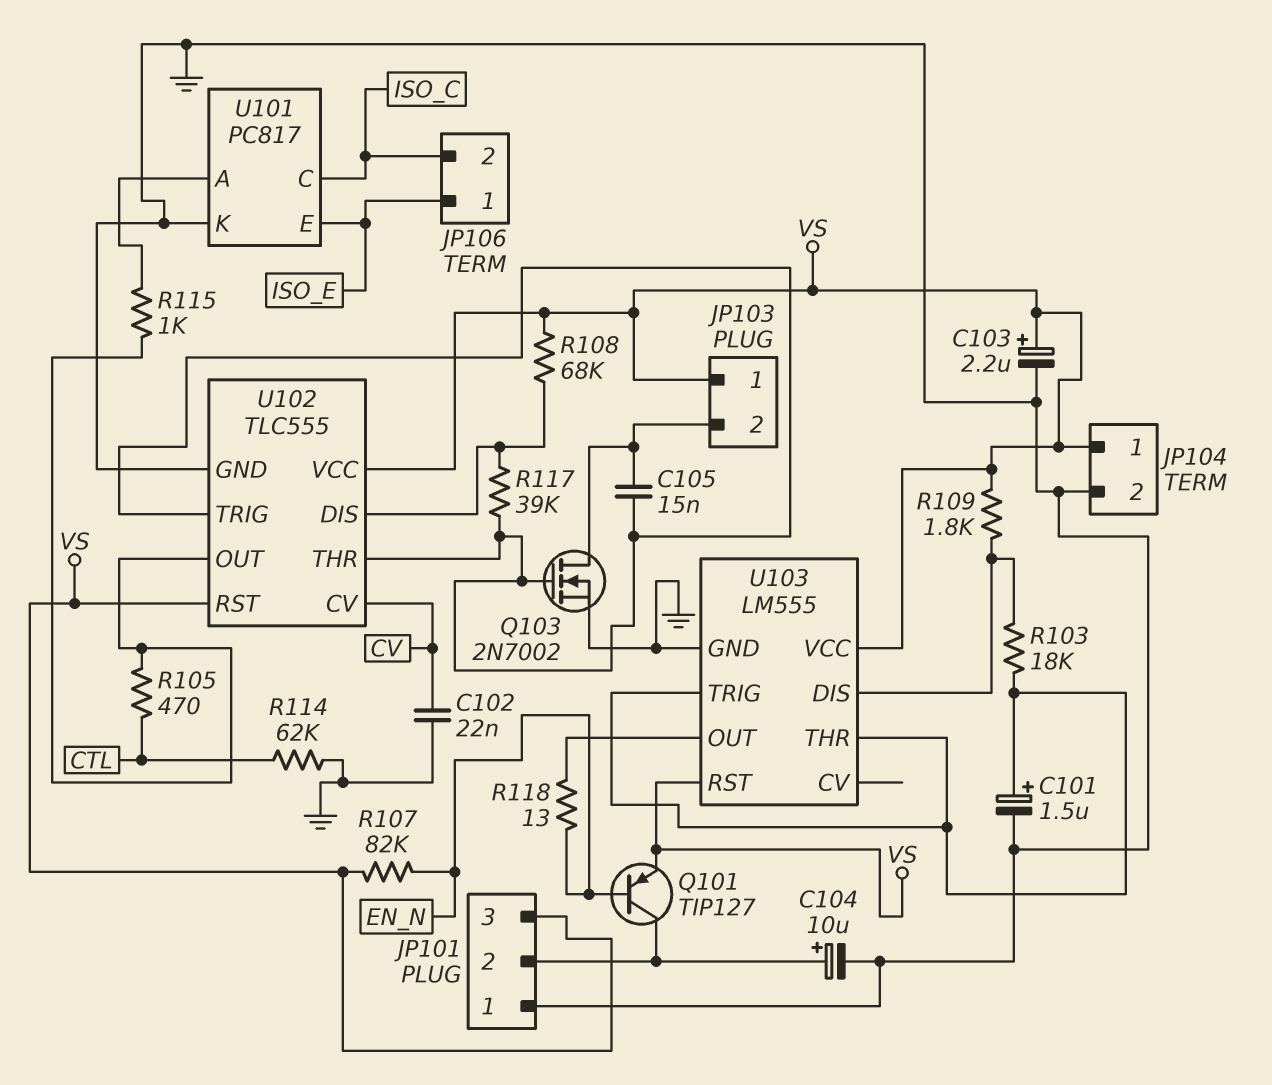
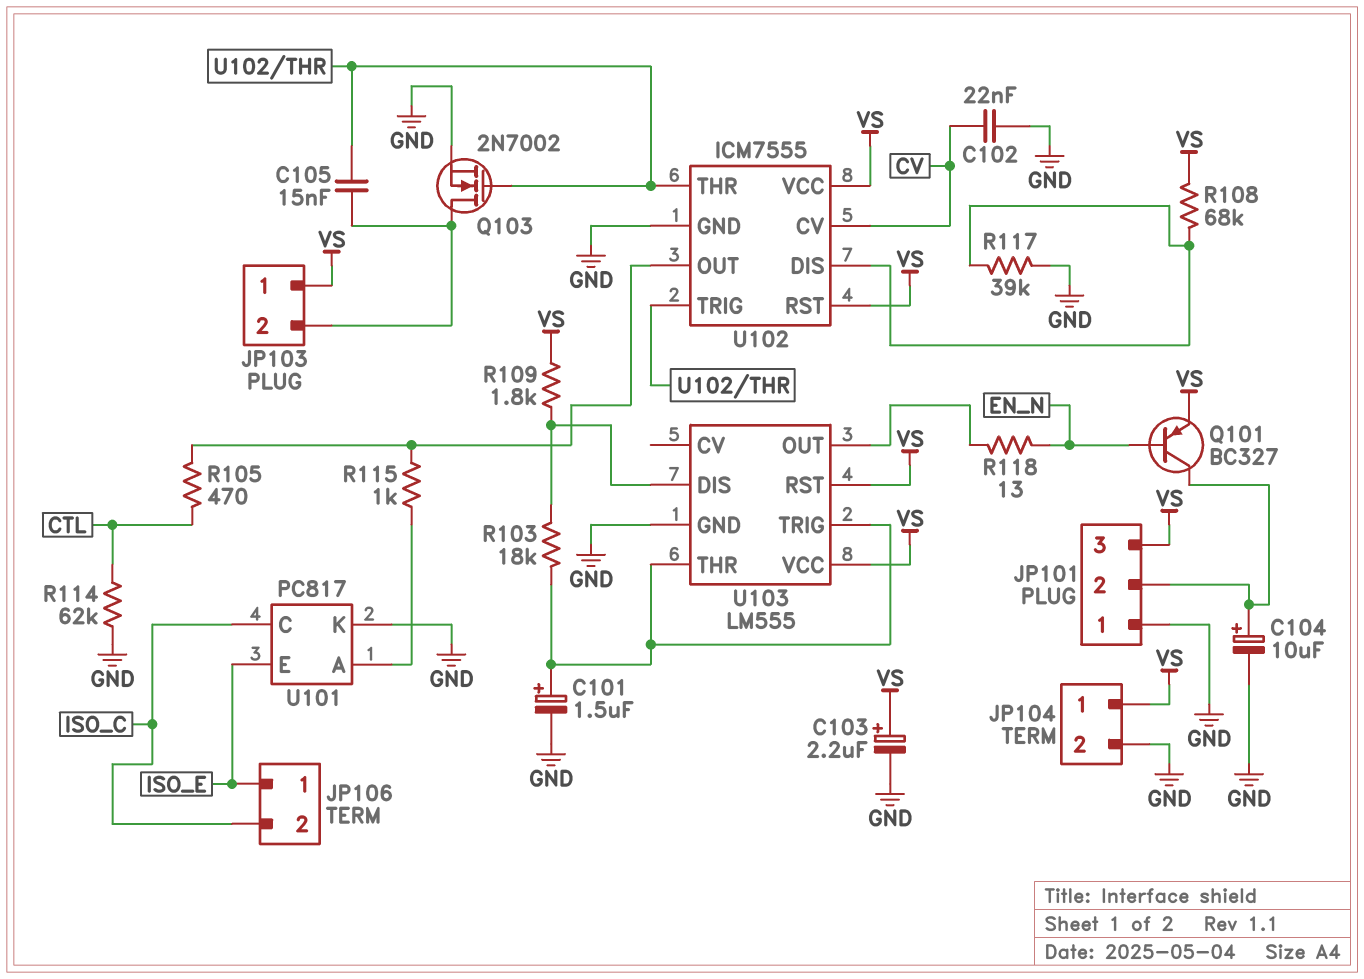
Q101: PNP TIP127 (B EN_N, C JP101/2, E VS) -> PNP BC327 (B EN_N, C JP101/2, E VS)
R107: 82k (EN_N, VS) -> none
R117: 39k (U102/DIS, U102/THR) -> 39k (GND, U102/DIS)
U102: TLC555 -> ICM7555

